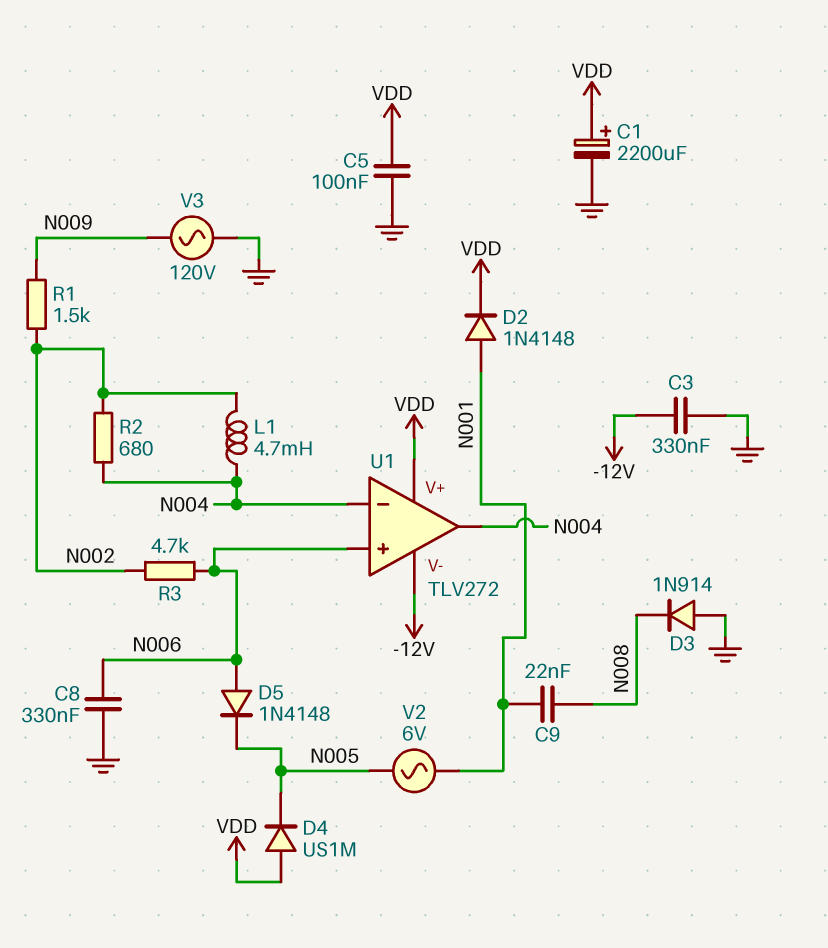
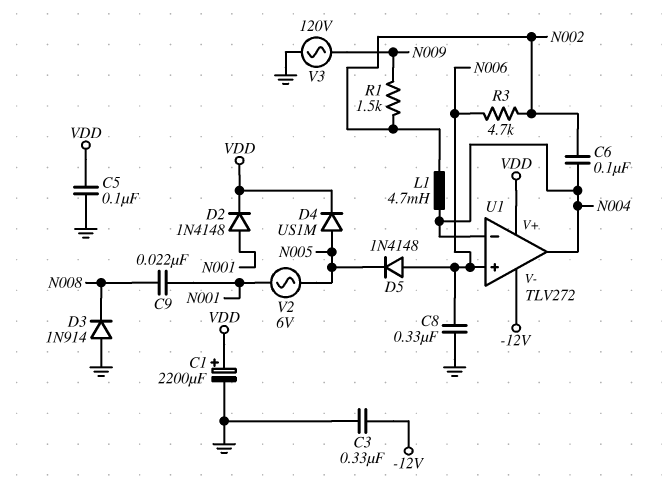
C6: none -> 100nF (N002, N004)
D4: diode US1M (A VDD, K N005) -> diode US1M (A N005, K VDD)
R2: 680 (N002, N004) -> none

